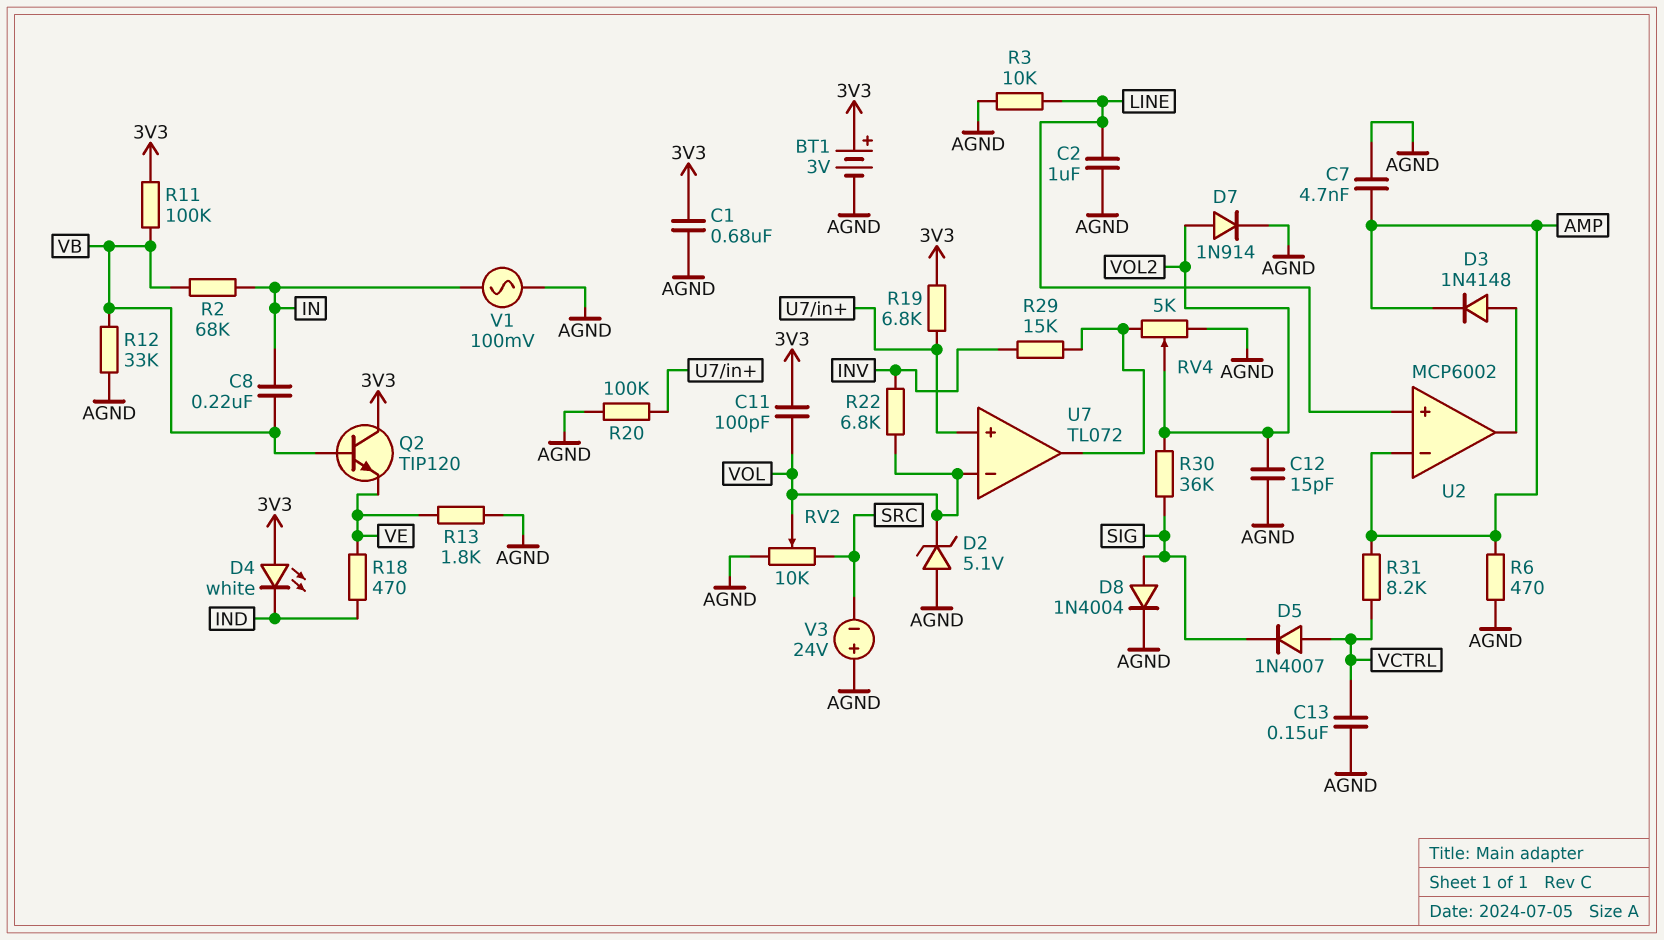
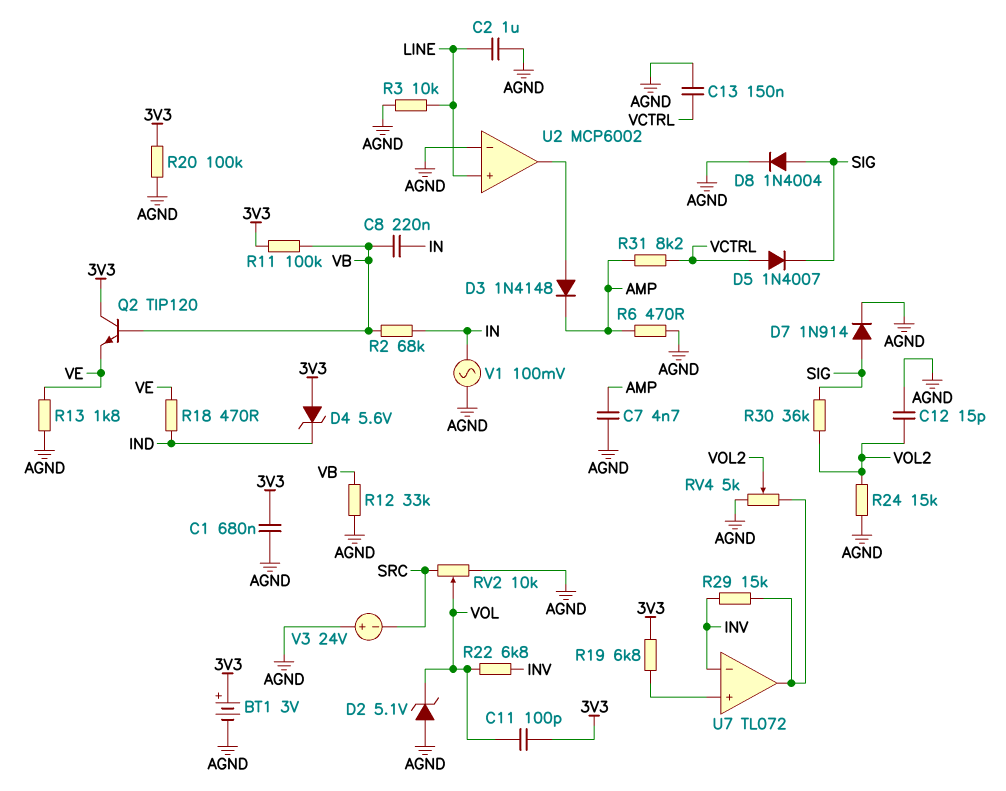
D4: LED white (A 3V3, K IND) -> zener 5.6V (A 3V3, K IND)
D7: diode 1N914 (A VOL2, K AGND) -> diode 1N914 (A SIG, K AGND)
R20: 100k (AGND, U7/in+) -> 100k (3V3, AGND)
R24: none -> 15k (AGND, VOL2)
U2 pin in-: AMP -> AGND
U7 pin in-: VOL -> INV

